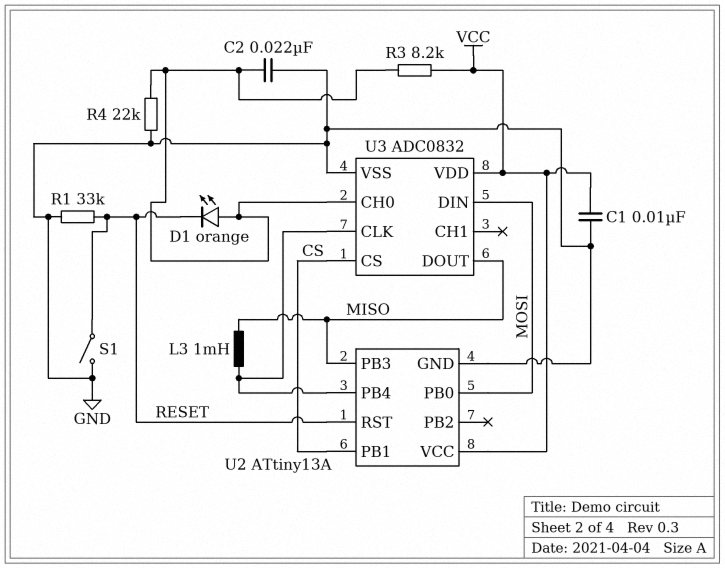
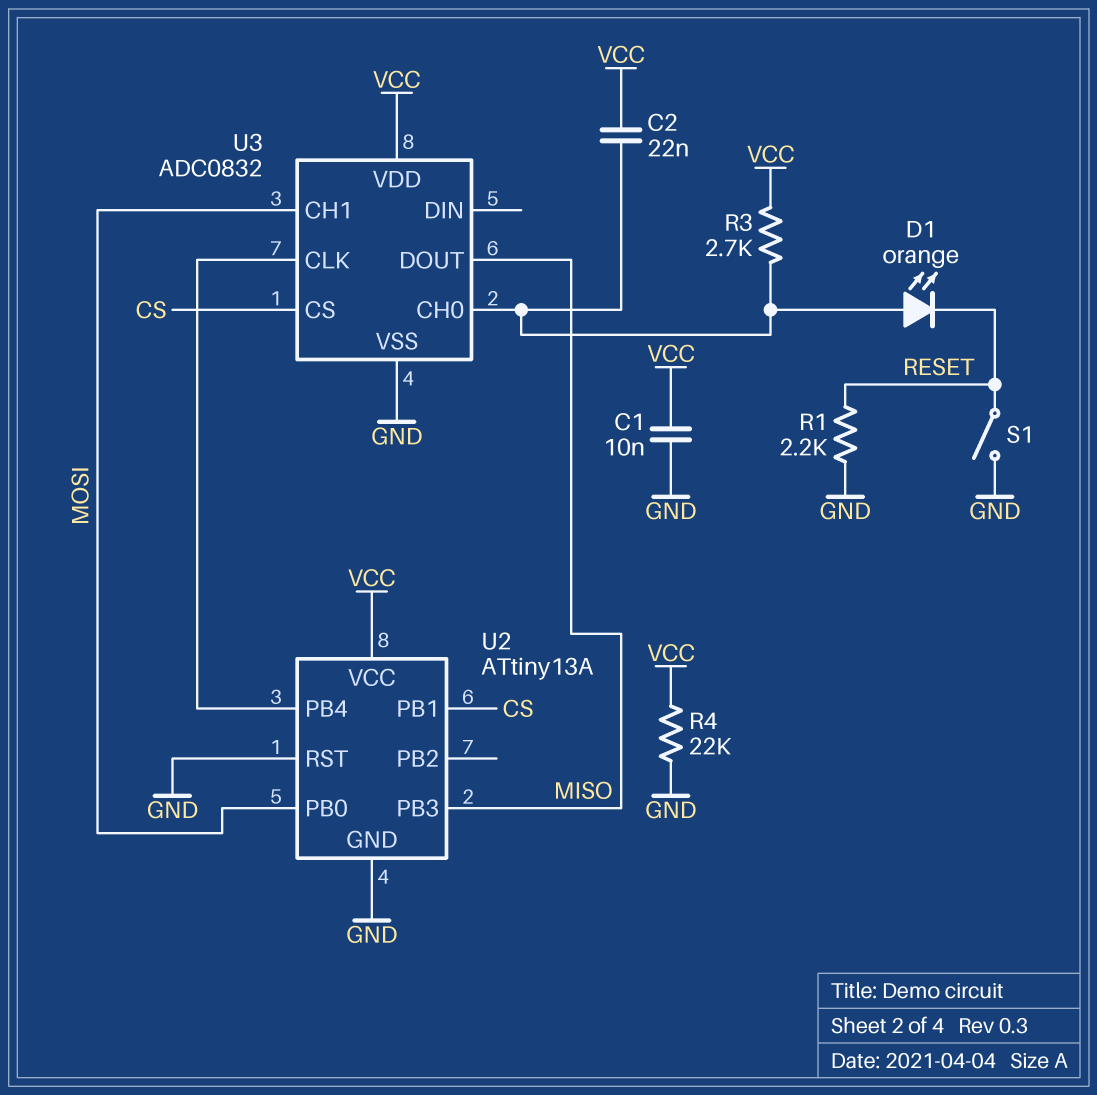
C2: 22nF (GND, U3/CH0) -> 22nF (U3/CH0, VCC)
L3: 1mH (MISO, U2/PB4) -> none
R1: 33k (GND, RESET) -> 2.2k (GND, RESET)
R3: 8.2k (U3/CH0, VCC) -> 2.7k (U3/CH0, VCC)
R4: 22k (GND, U3/CH0) -> 22k (GND, VCC)
U2 pin RST: RESET -> GND
U3 pin CH1: none -> MOSI
U3 pin DIN: MOSI -> none

